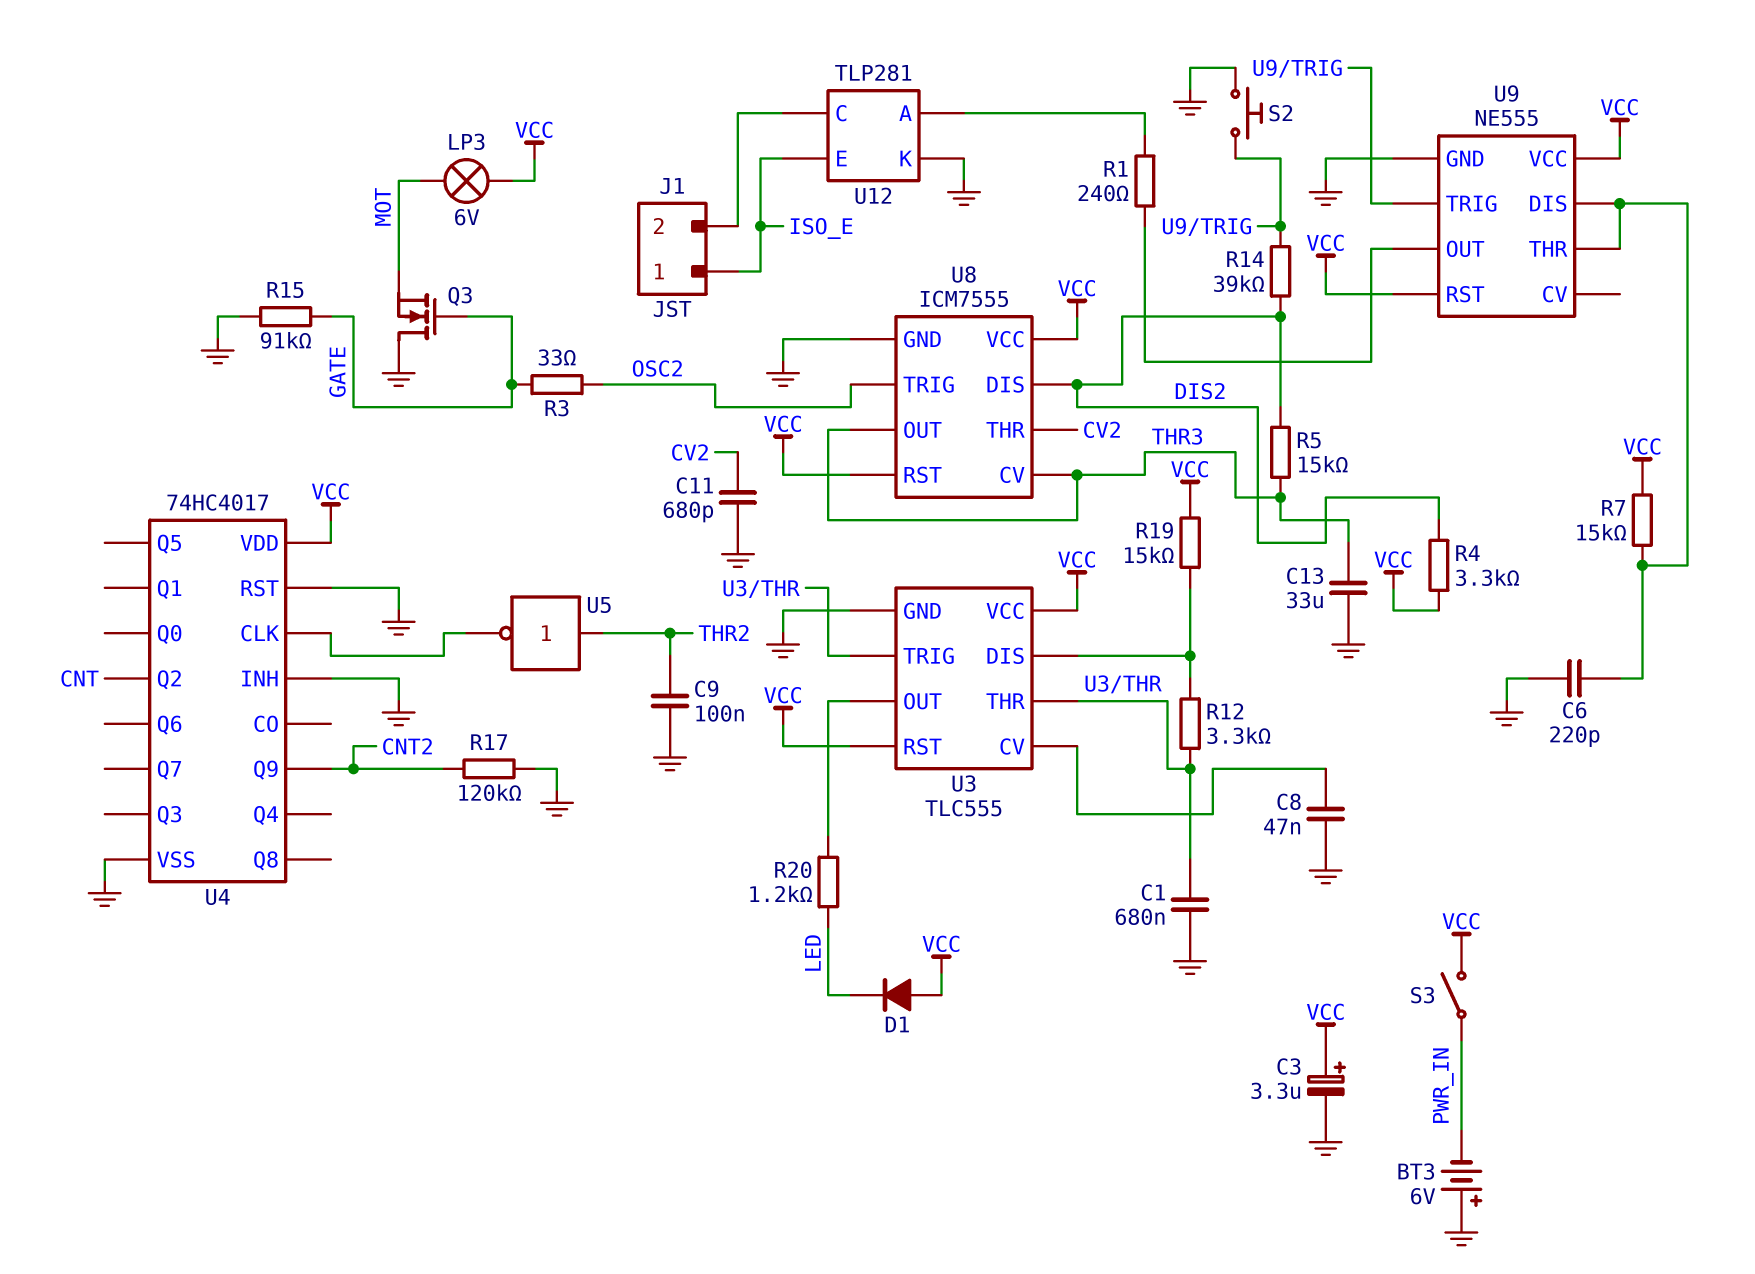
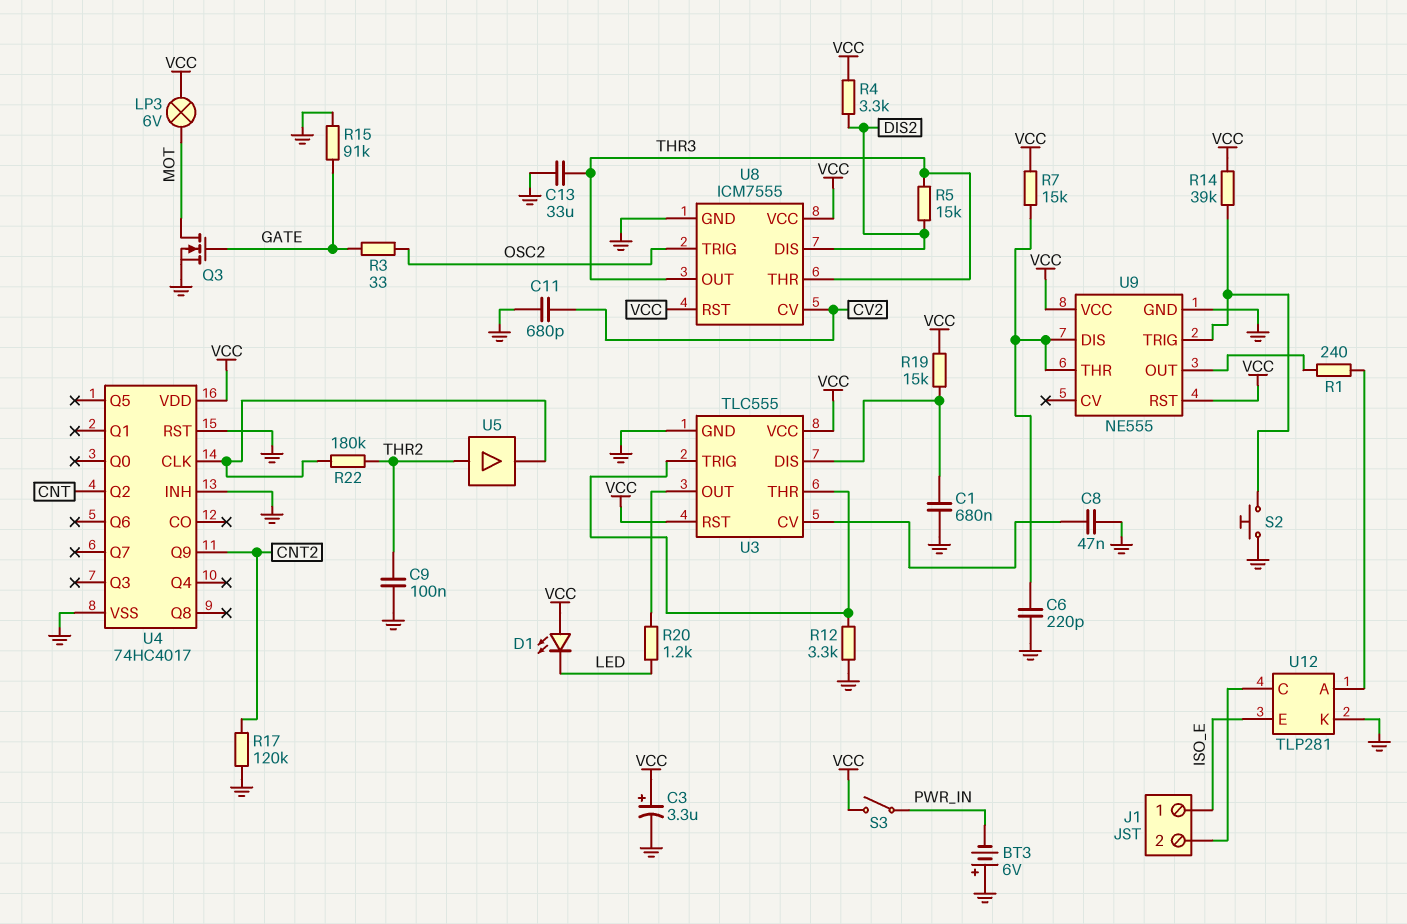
C1: 680nF (GND, U3/THR) -> 680nF (GND, U3/DIS)
D1: diode (A VCC, K LED) -> LED (A VCC, K LED)
Q3: NMOS (G GATE, D GND, S MOT) -> NMOS (G GATE, D MOT, S GND)
R12: 3.3k (U3/DIS, U3/THR) -> 3.3k (GND, U3/THR)
R14: 39k (DIS2, U9/TRIG) -> 39k (U9/TRIG, VCC)
R22: none -> 180k (THR2, U4/CLK)
U5: NOT (in THR2, out U4/CLK) -> buffer (in THR2, out U4/CLK)
U8 pin CV: THR3 -> CV2
U8 pin THR: CV2 -> THR3

